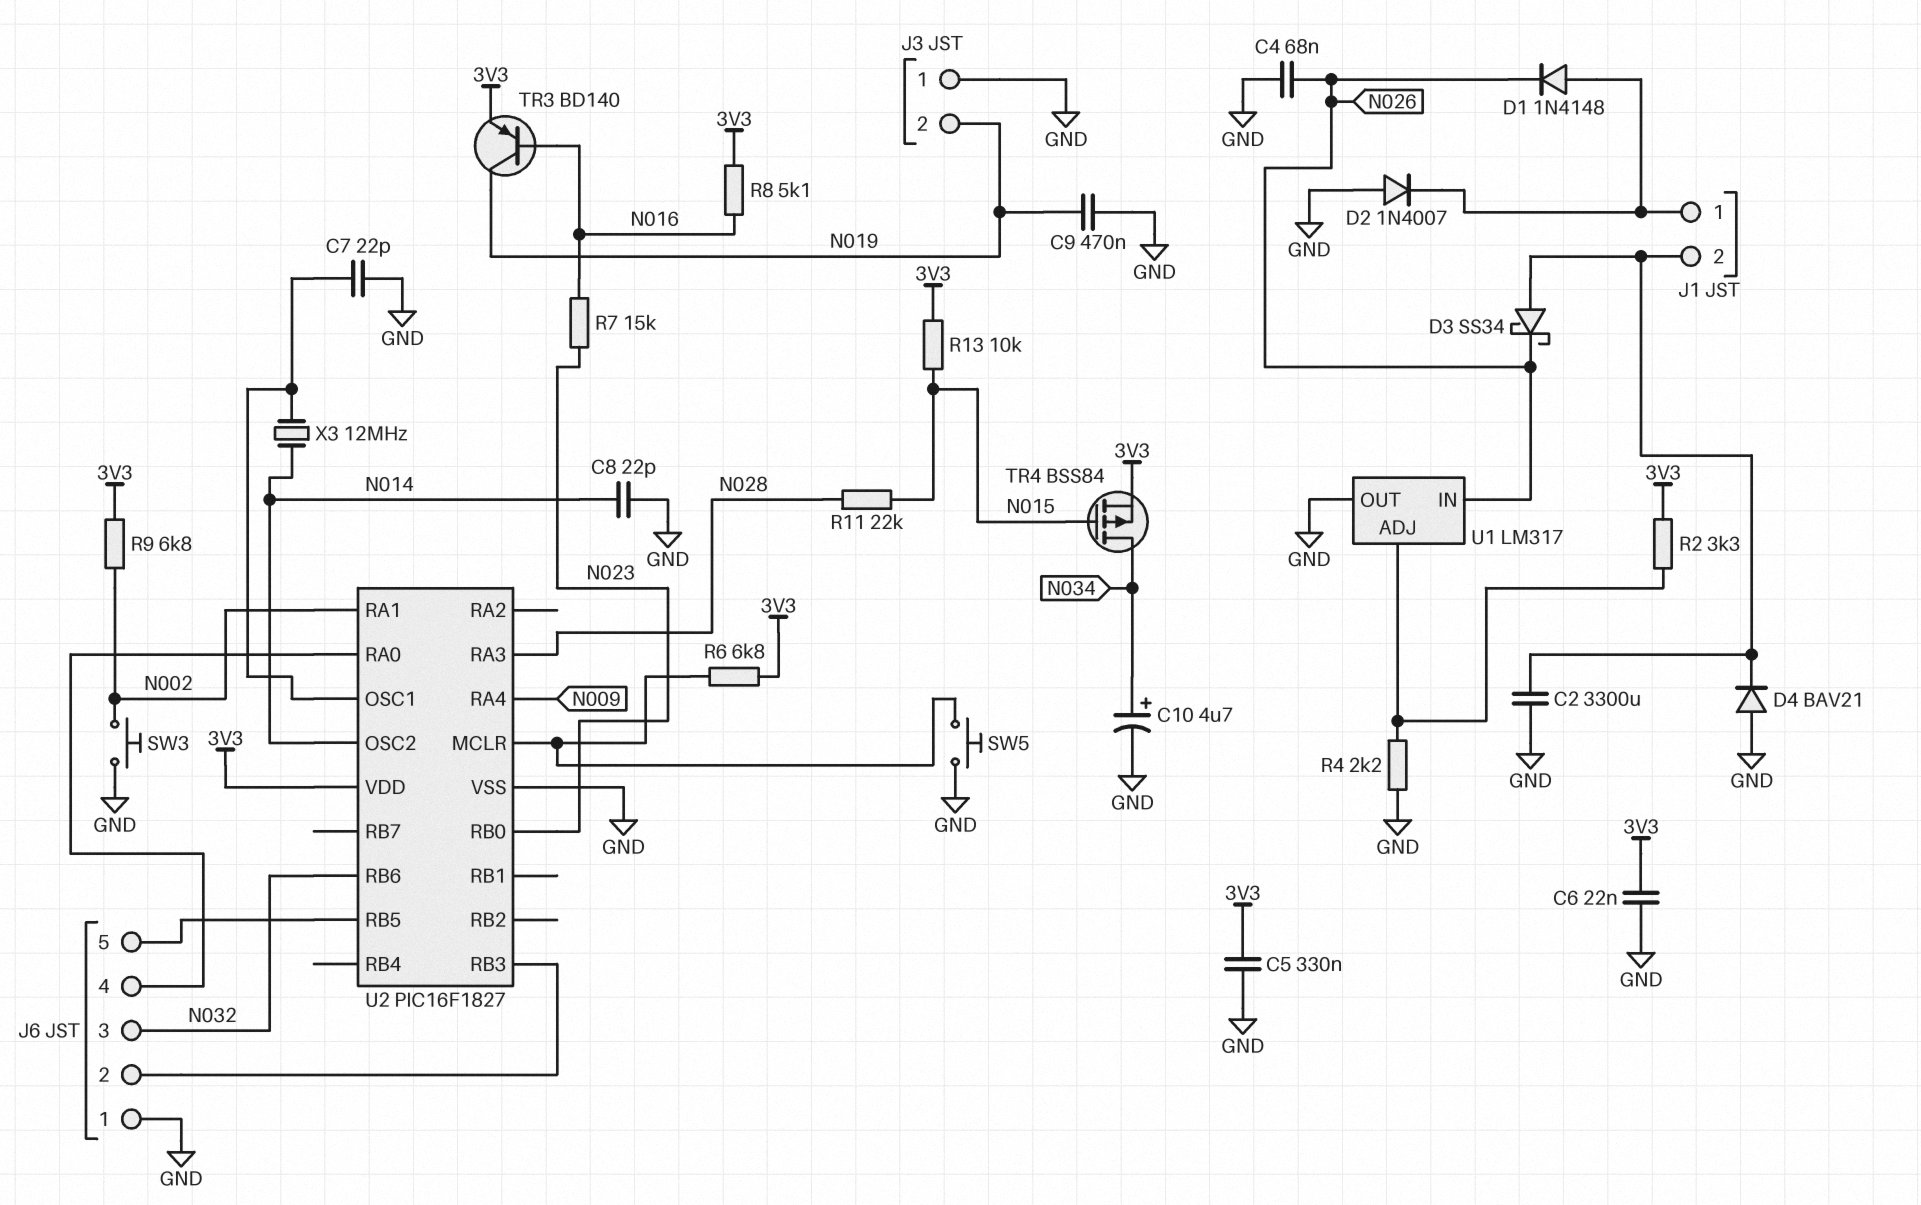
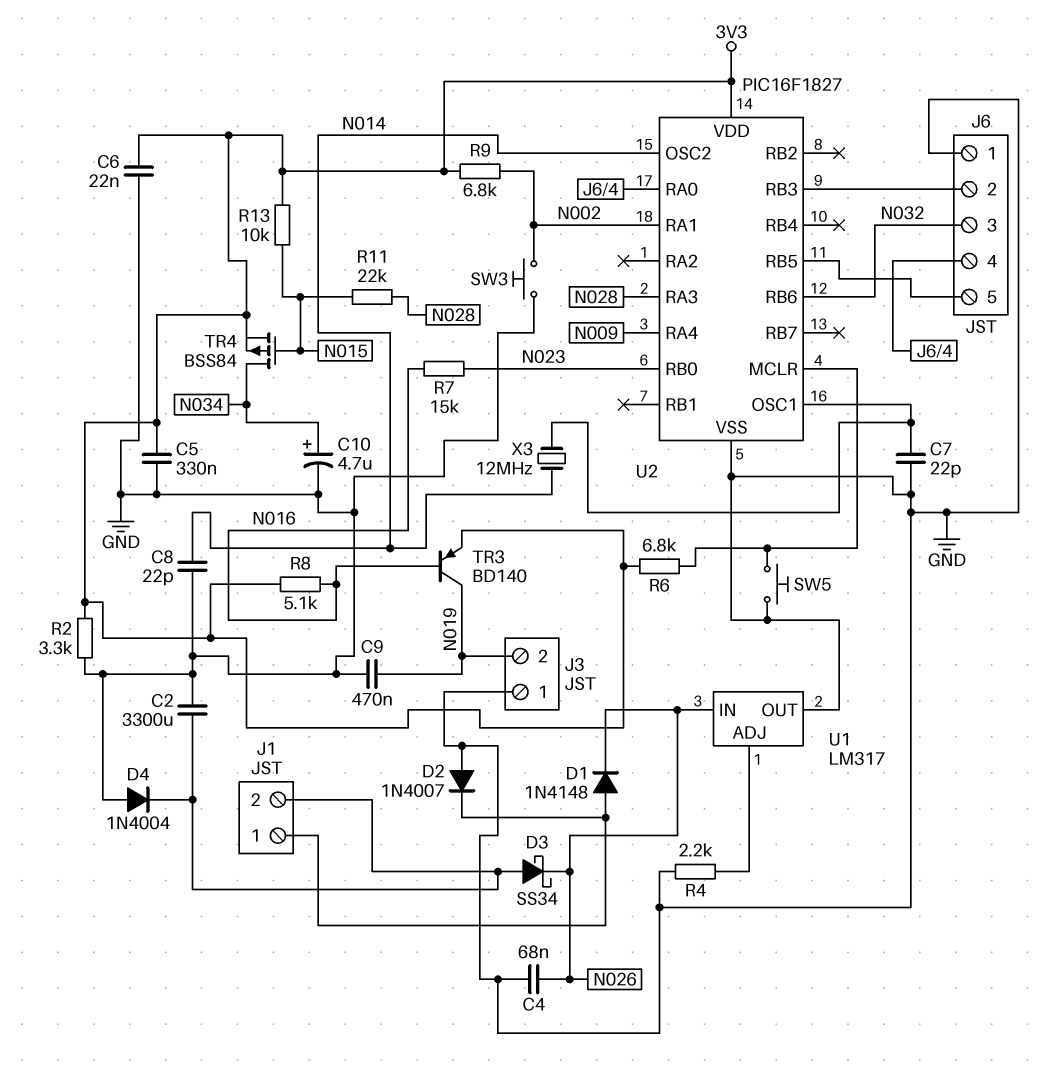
D4: diode BAV21 (A GND, K J1/2) -> diode 1N4004 (A GND, K J1/2)
R2: 3.3k (3V3, U1/ADJ) -> 3.3k (3V3, GND)

